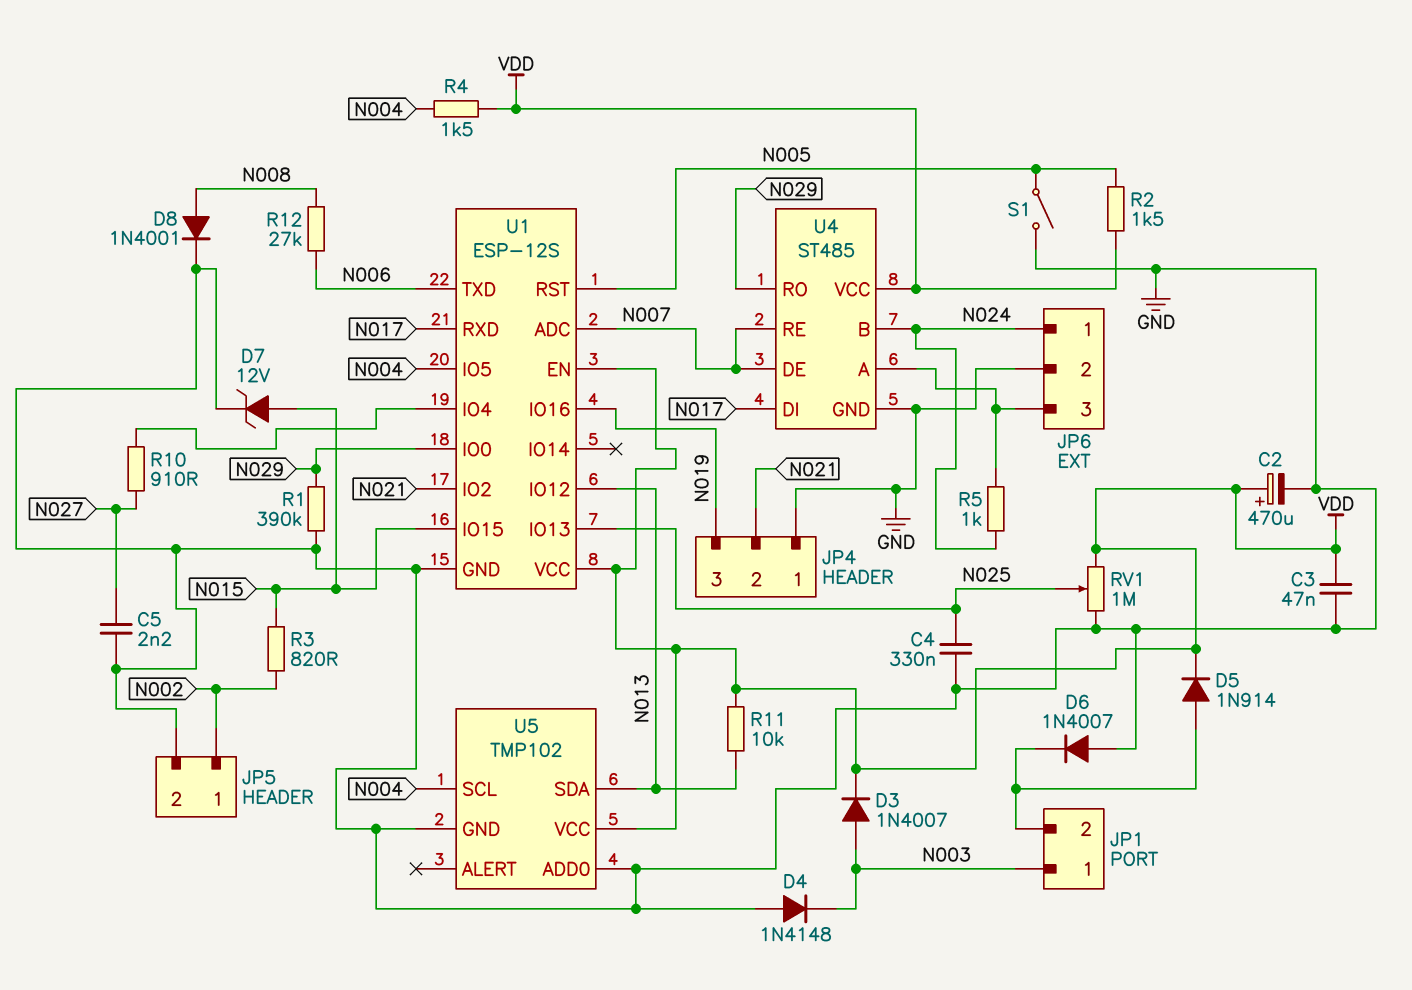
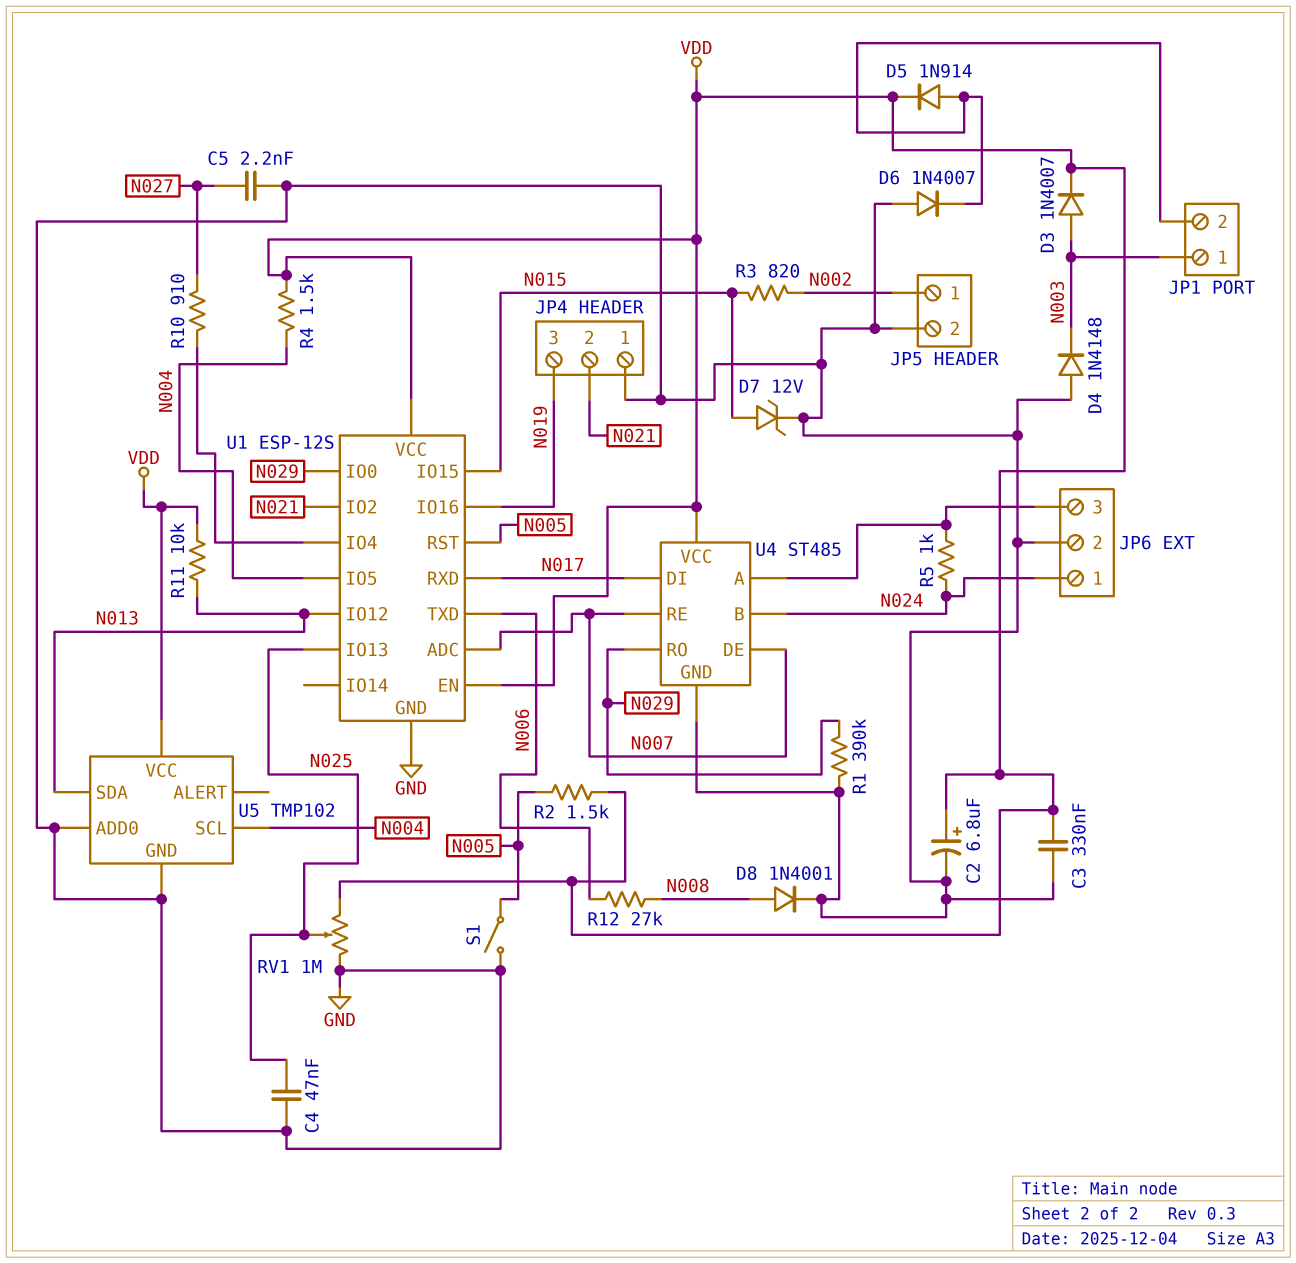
C2: 470uF (plus VDD, minus GND) -> 6.8uF (plus VDD, minus GND)
C3: 47nF (GND, VDD) -> 330nF (GND, VDD)
C4: 330nF (GND, N025) -> 47nF (GND, N025)

